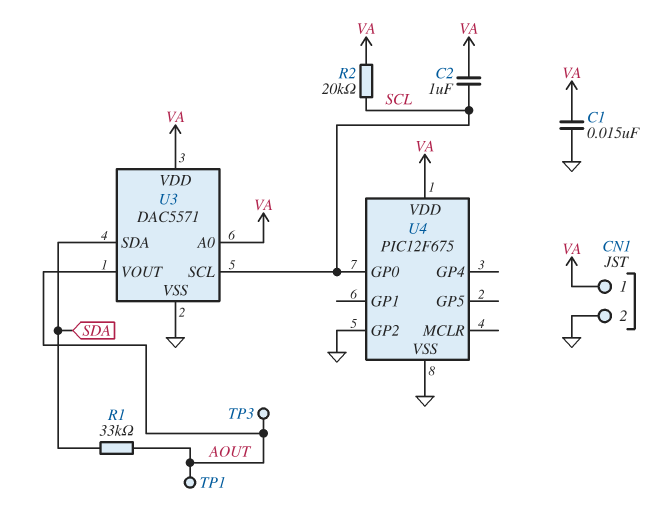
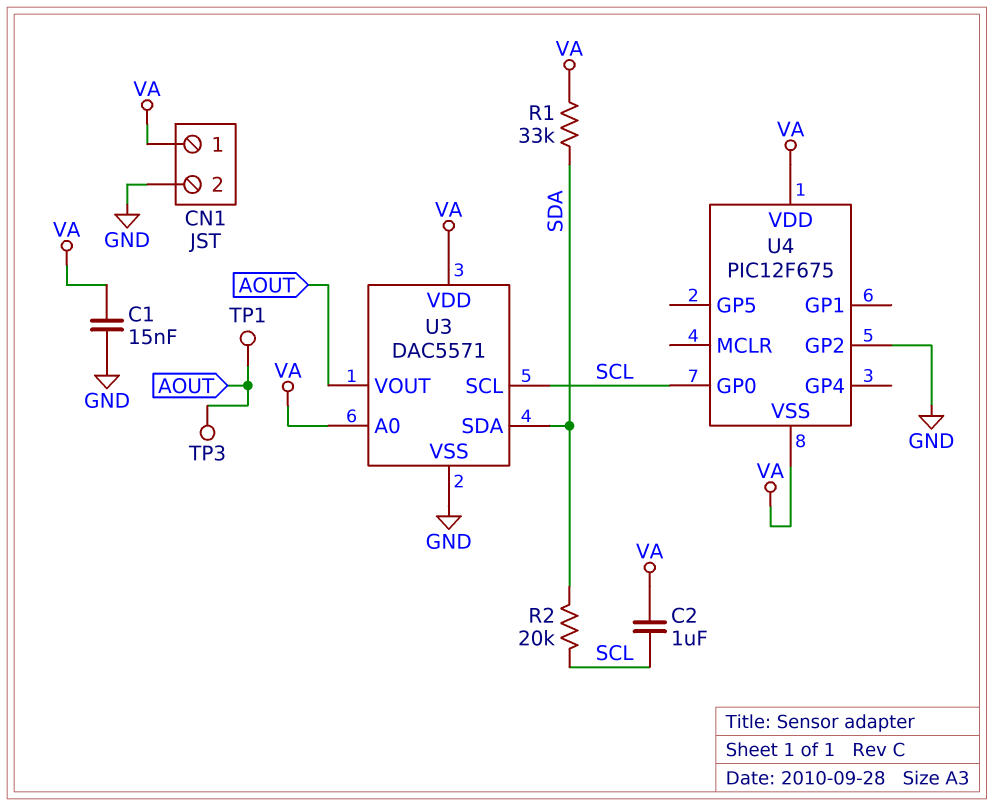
R1: 33k (AOUT, SDA) -> 33k (SDA, VA)
R2: 20k (SCL, VA) -> 20k (SCL, SDA)
U4 pin VSS: GND -> VA

